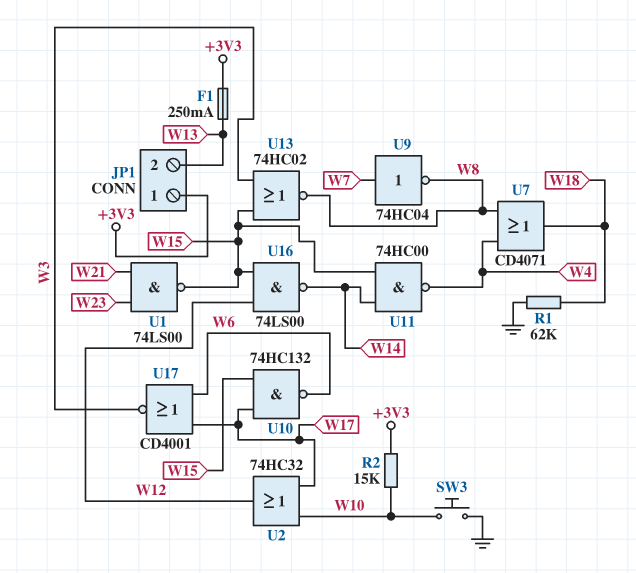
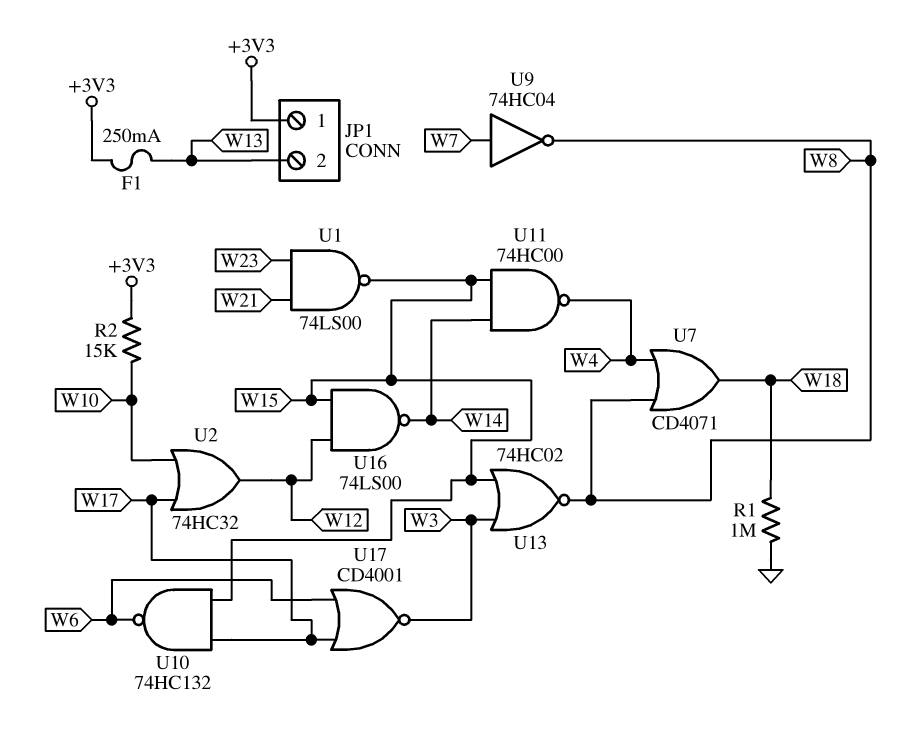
R1: 62k (GND, W18) -> 1M (GND, W18)
SW3: button (GND, W10) -> none

